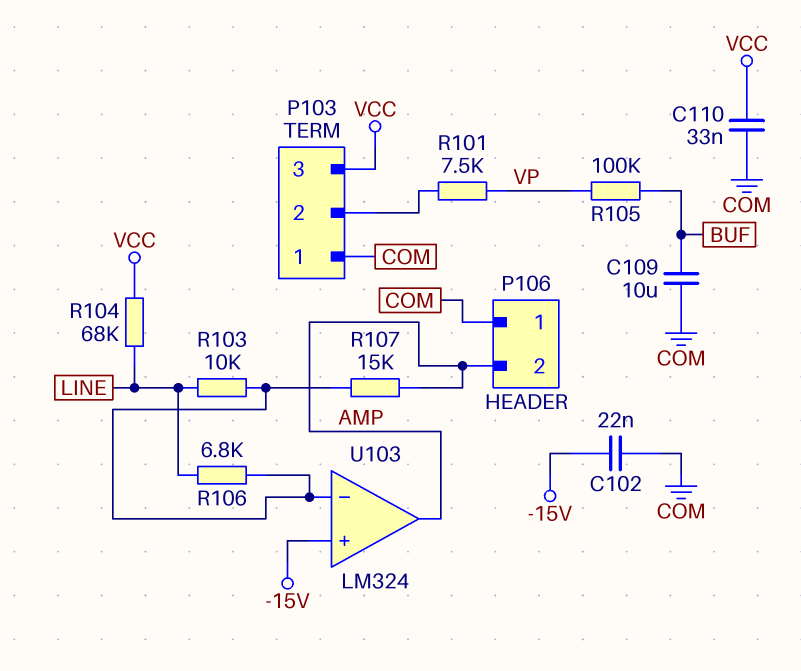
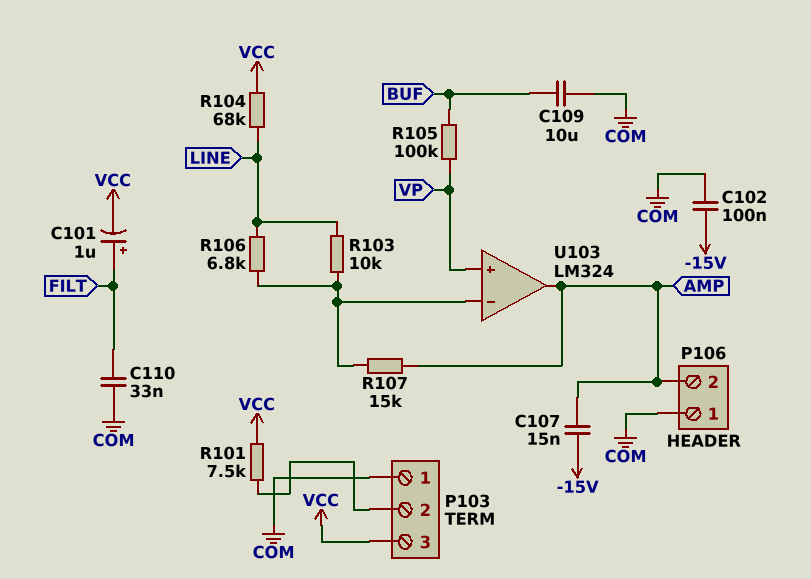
C101: none -> 1uF (plus FILT, minus VCC)
C102: 22nF (-15V, COM) -> 100nF (-15V, COM)
C107: none -> 15nF (-15V, AMP)
C110: 33nF (COM, VCC) -> 33nF (COM, FILT)
R101: 7.5k (P103/2, VP) -> 7.5k (P103/2, VCC)
U103 pin in+: -15V -> VP

